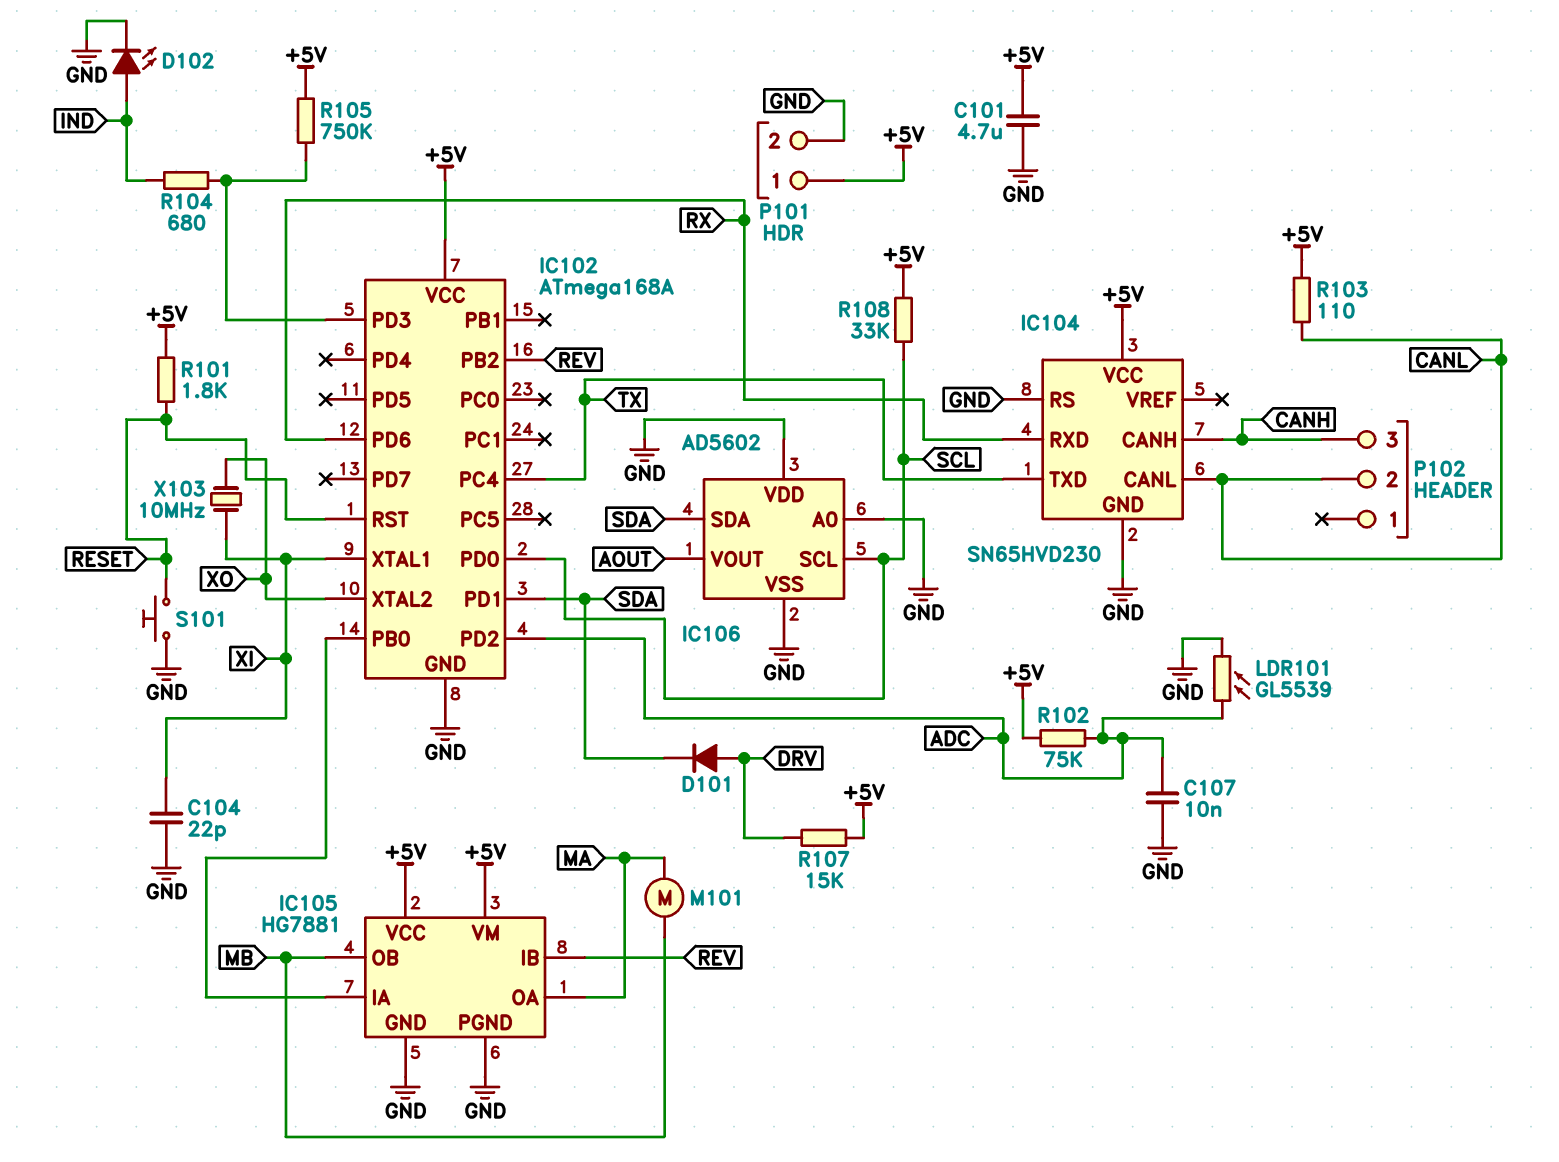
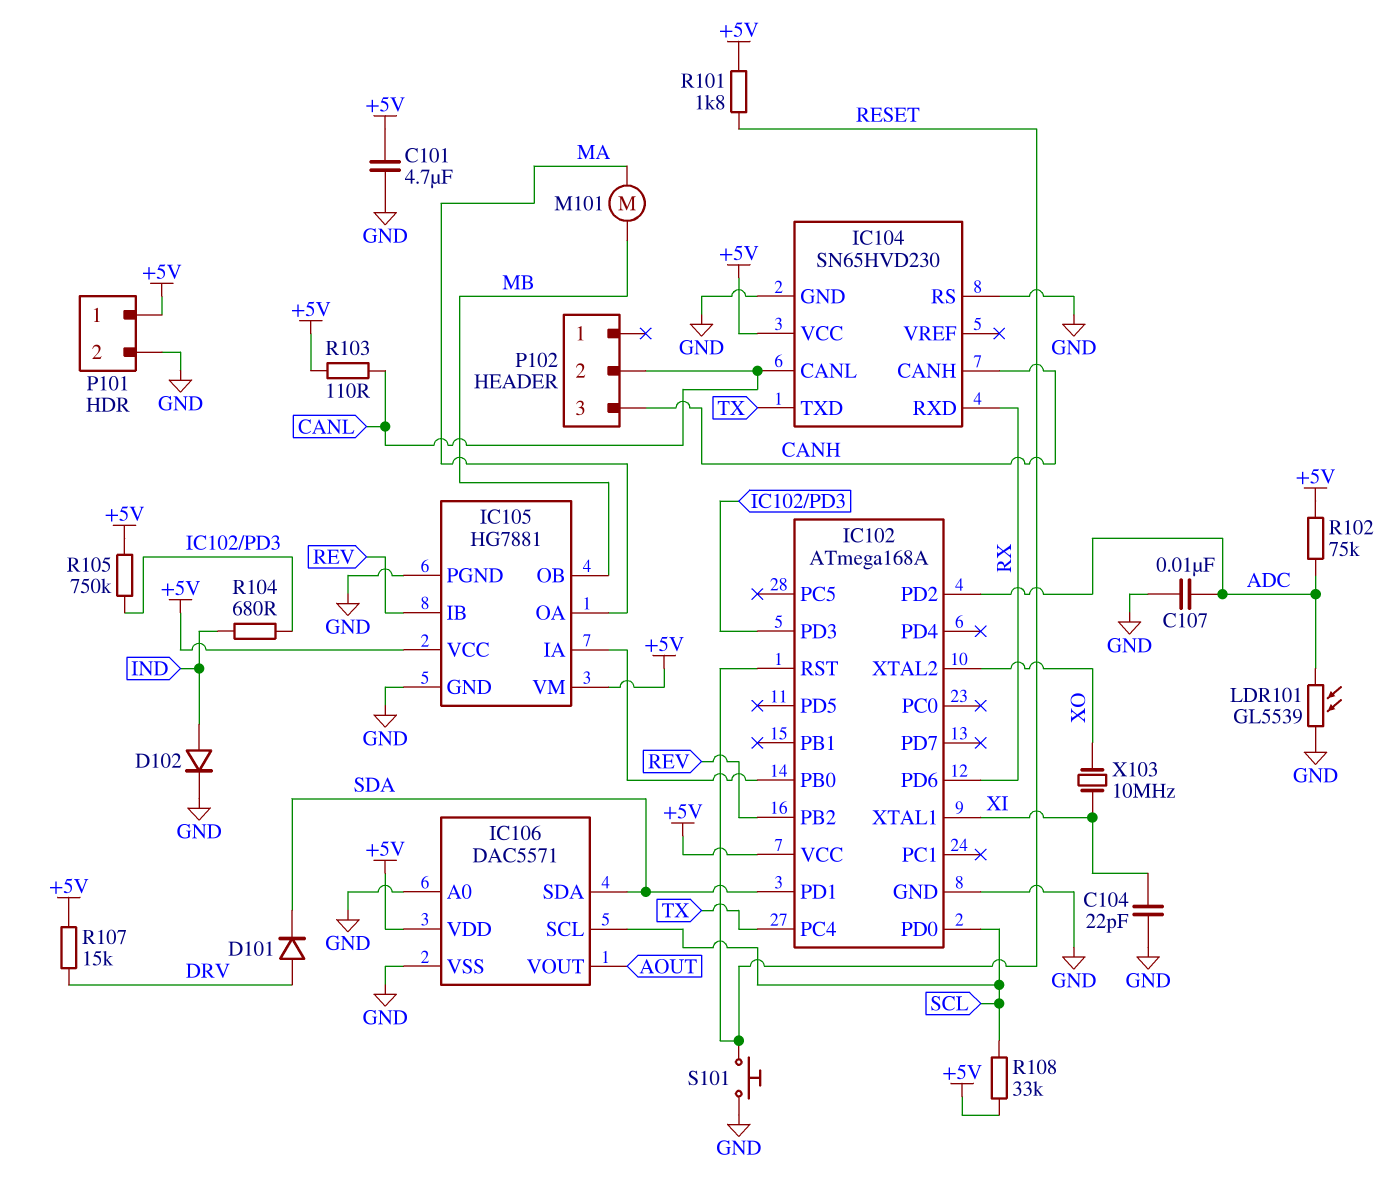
D102: LED (A IND, K GND) -> diode (A IND, K GND)
IC106: AD5602 -> DAC5571
IC106 pin VDD: GND -> +5V

